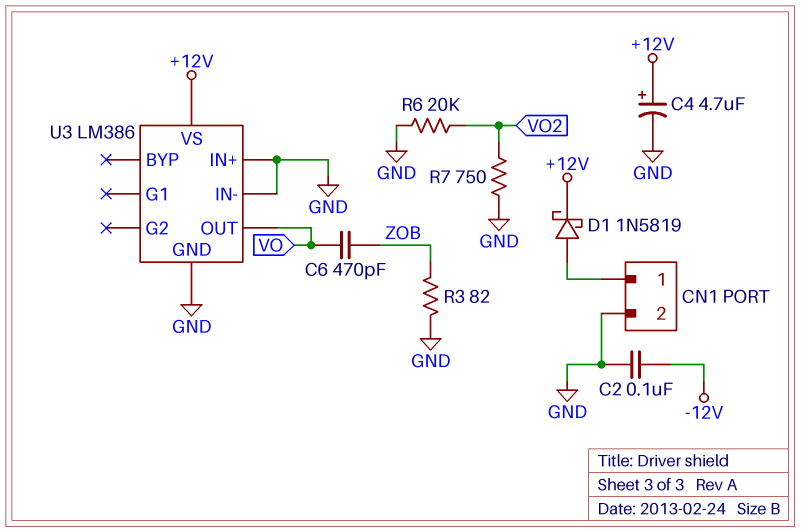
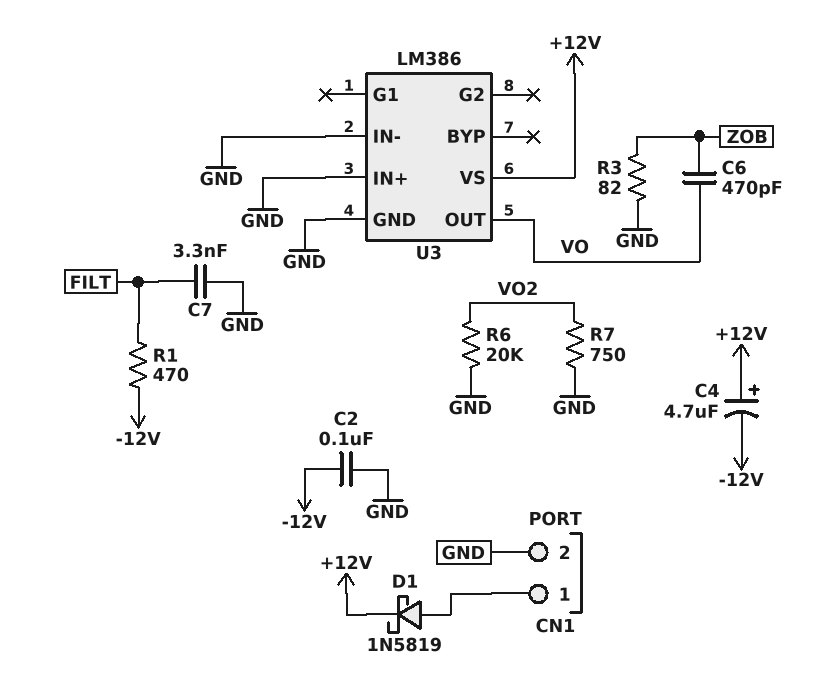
C4: 4.7uF (plus +12V, minus GND) -> 4.7uF (plus +12V, minus -12V)
C7: none -> 3.3nF (FILT, GND)
R1: none -> 470 (-12V, FILT)

